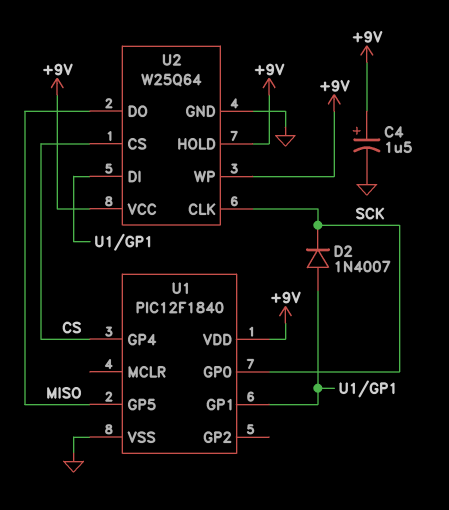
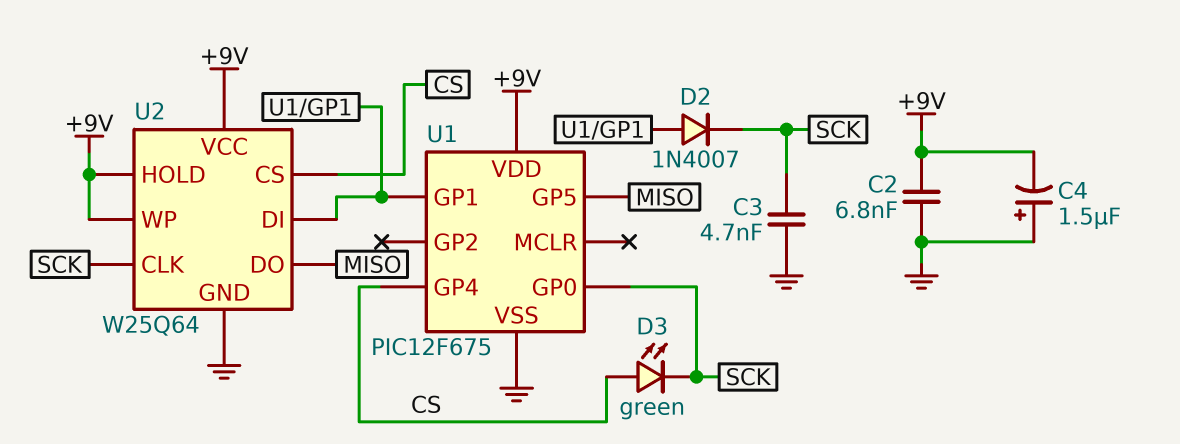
C2: none -> 6.8nF (+9V, GND)
C3: none -> 4.7nF (GND, SCK)
C4: 1.5uF (plus +9V, minus GND) -> 1.5uF (plus GND, minus +9V)
D3: none -> LED green (A CS, K SCK)
U1: PIC12F1840 -> PIC12F675

